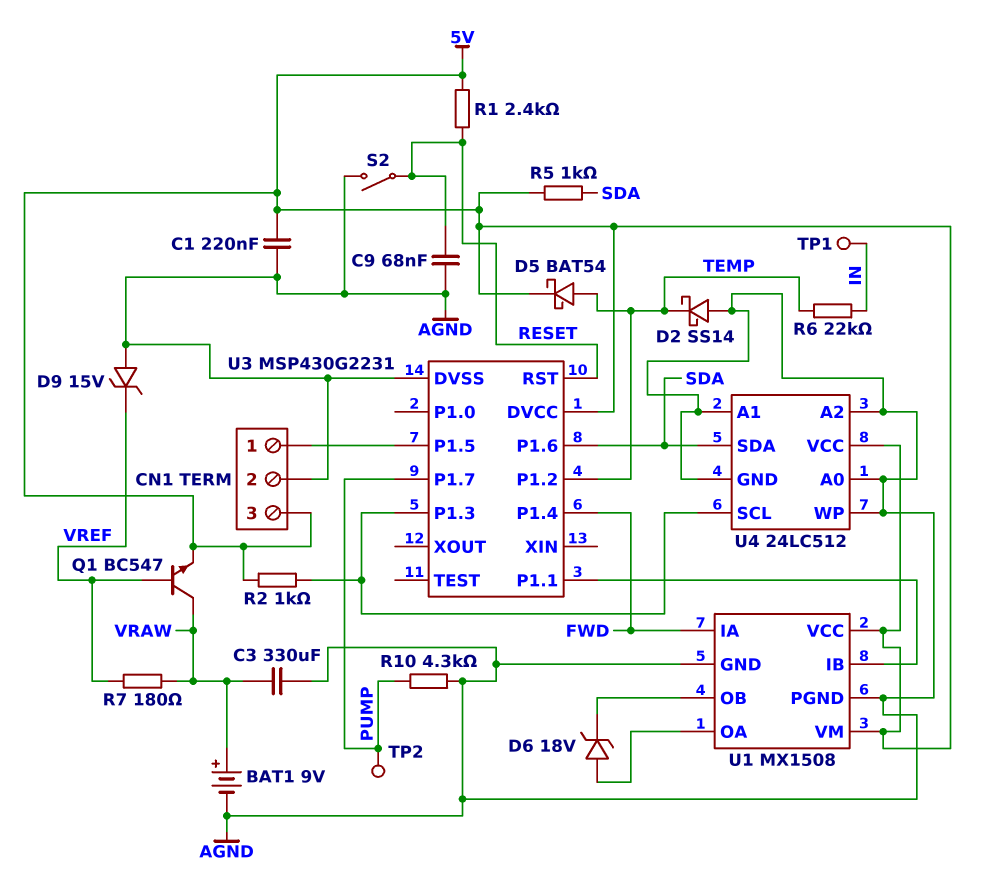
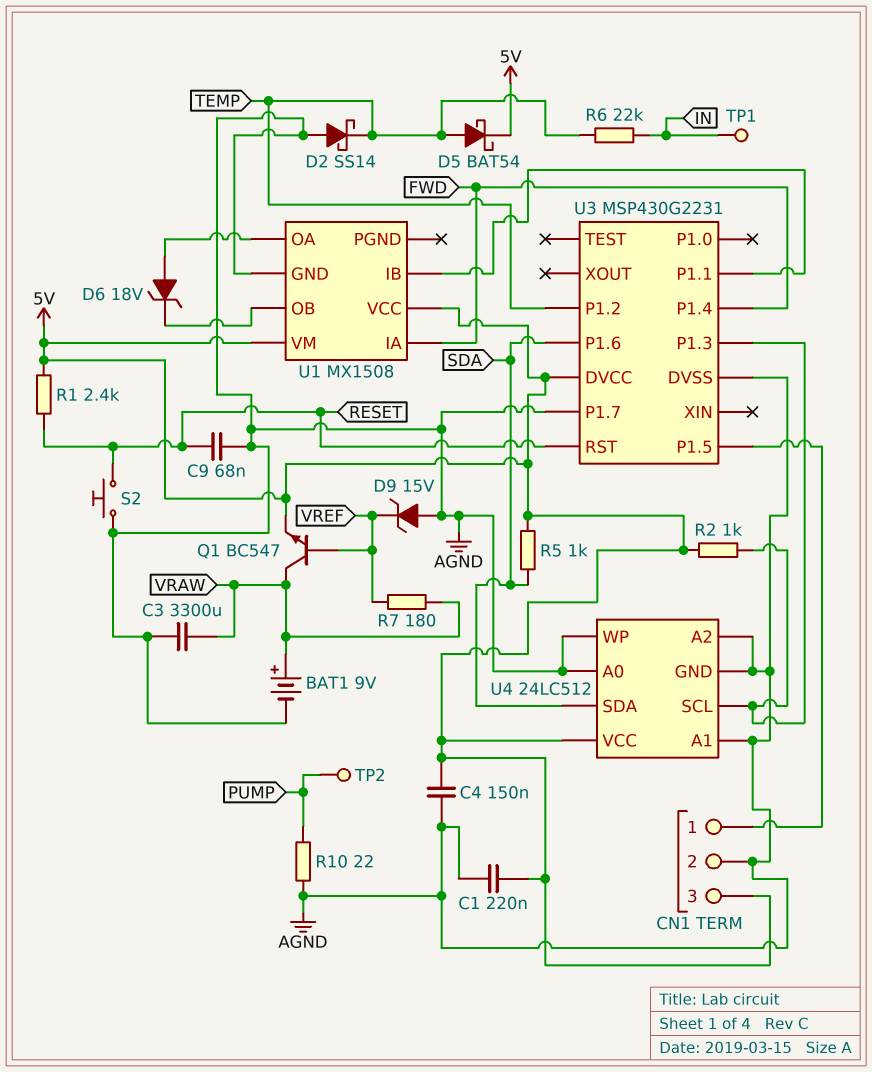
C3: 330uF (AGND, VRAW) -> 3300uF (AGND, VRAW)
C4: none -> 150nF (5V, AGND)
R10: 4.3k (AGND, PUMP) -> 22 (AGND, PUMP)
S2: switch (AGND, RESET) -> button (AGND, RESET)
U1 pin PGND: AGND -> none
U3 pin P1.7: PUMP -> AGND

